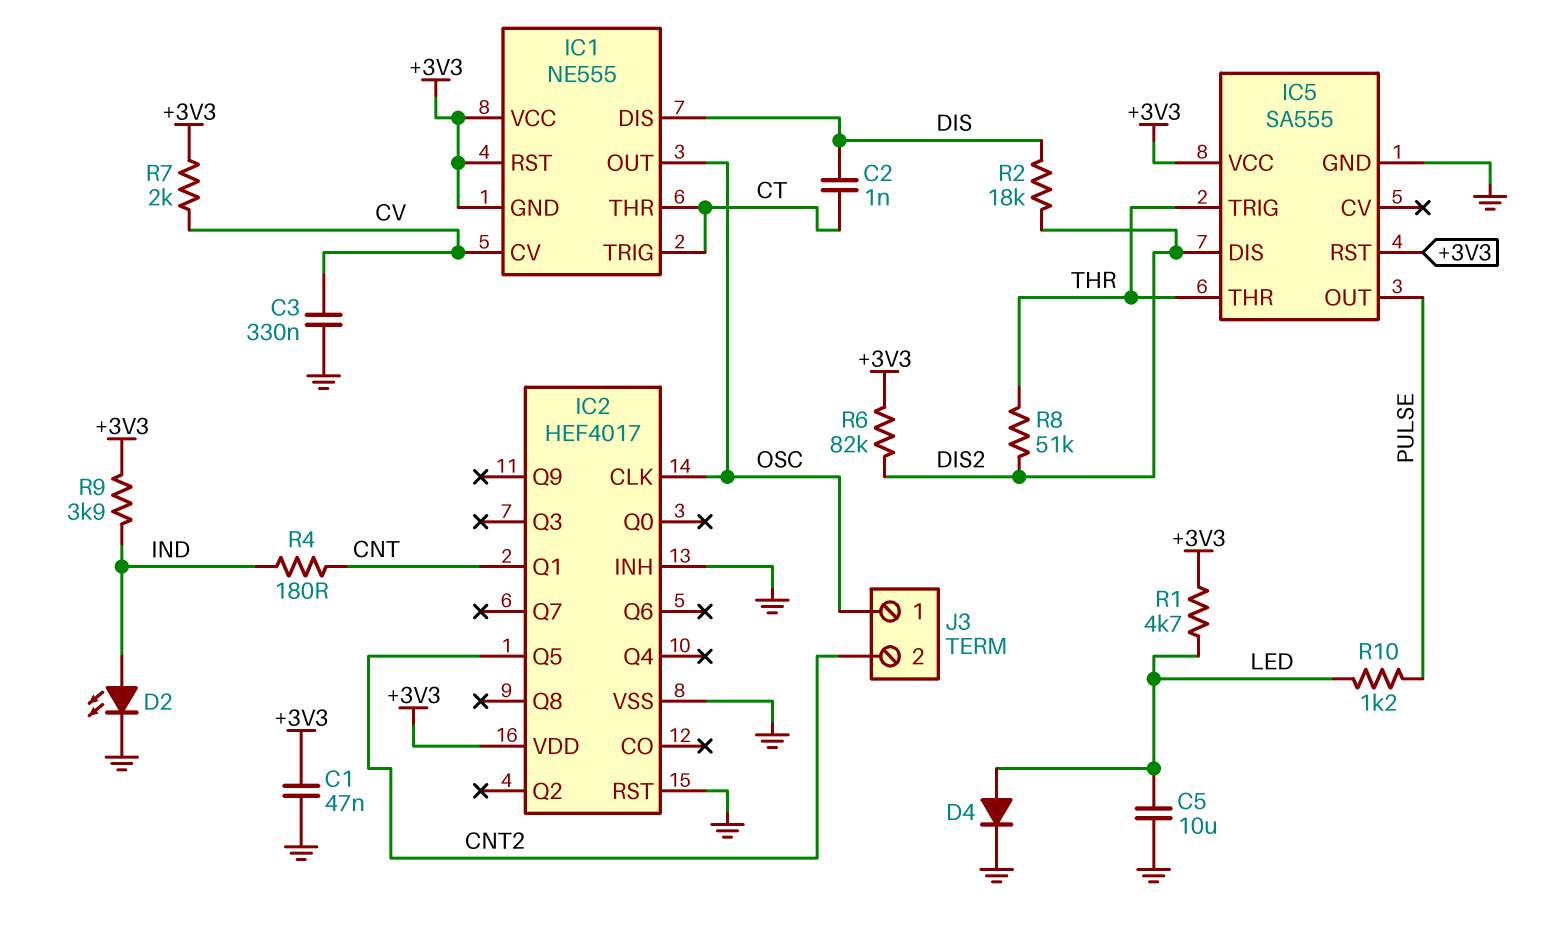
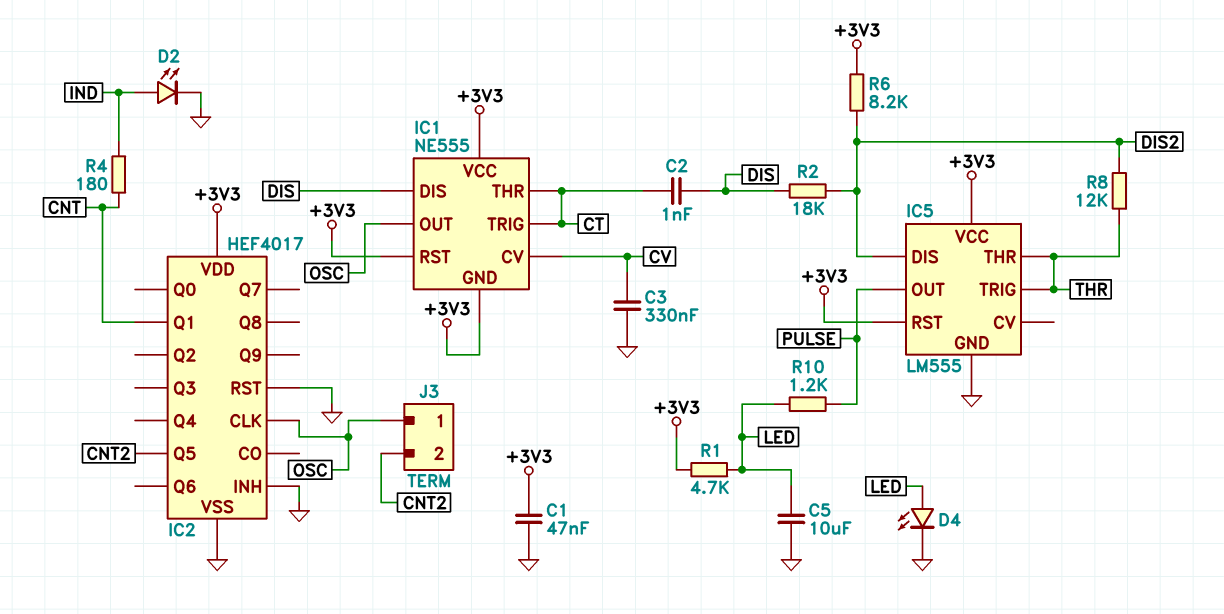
D4: diode (A LED, K GND) -> LED (A LED, K GND)
IC5: SA555 -> LM555
R6: 82k (+3V3, DIS2) -> 8.2k (+3V3, DIS2)
R7: 2k (+3V3, CV) -> none
R8: 51k (DIS2, THR) -> 12k (DIS2, THR)
R9: 3.9k (+3V3, IND) -> none

